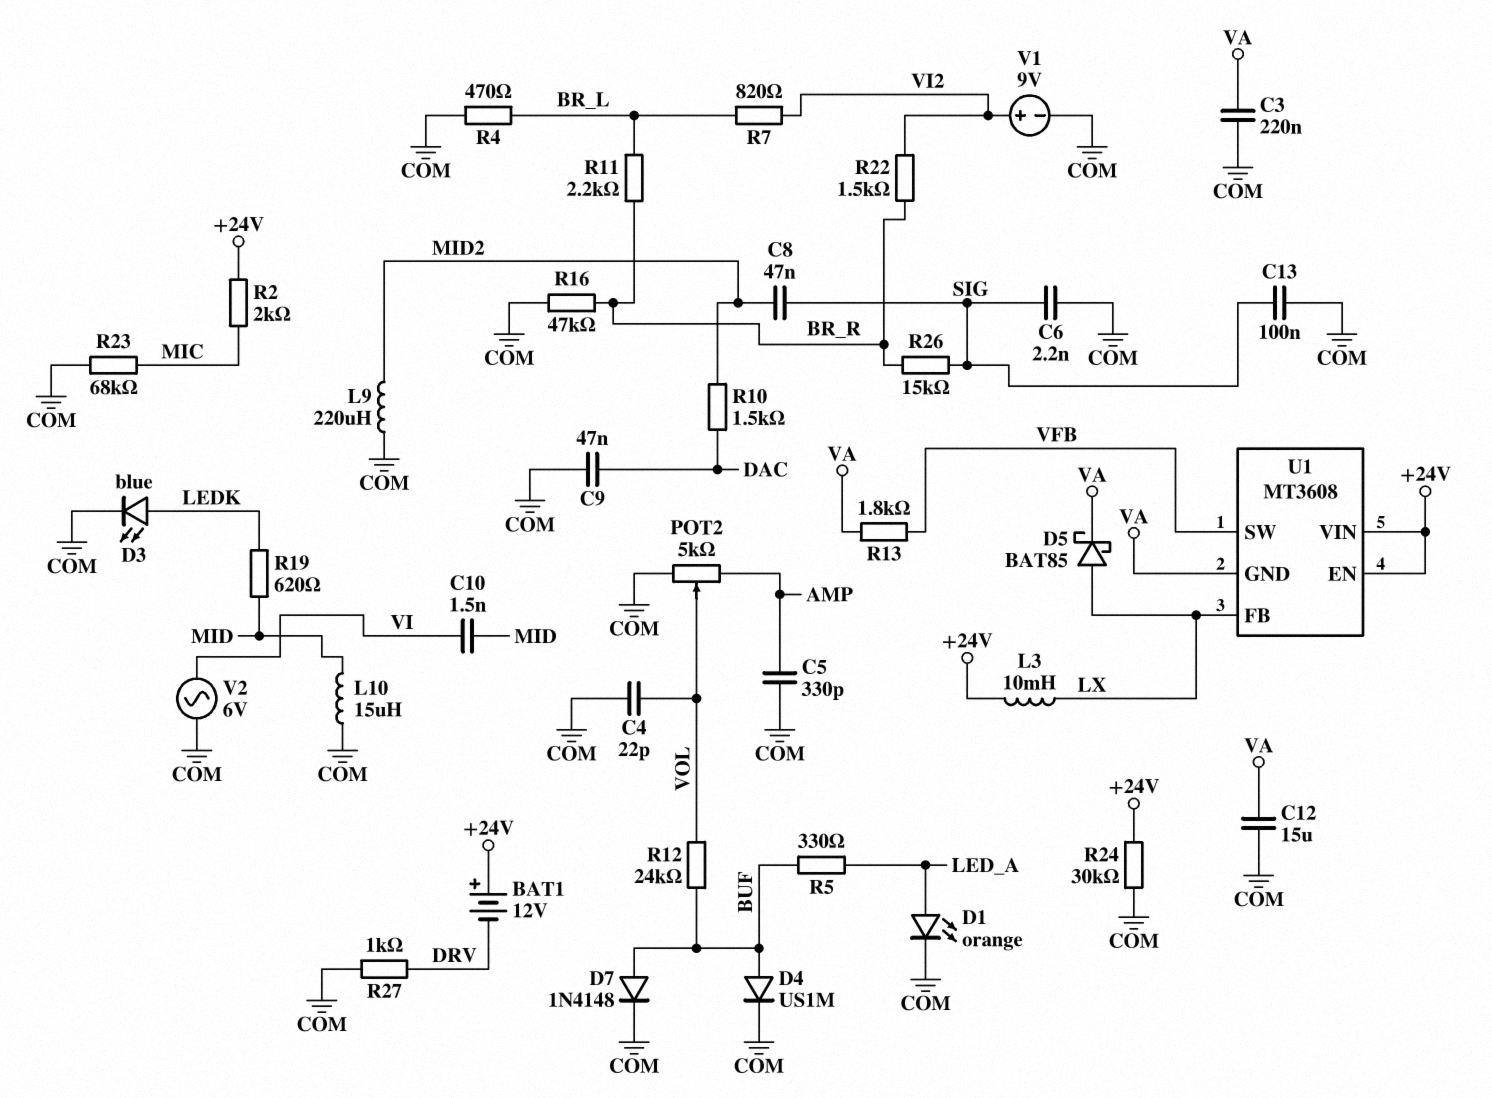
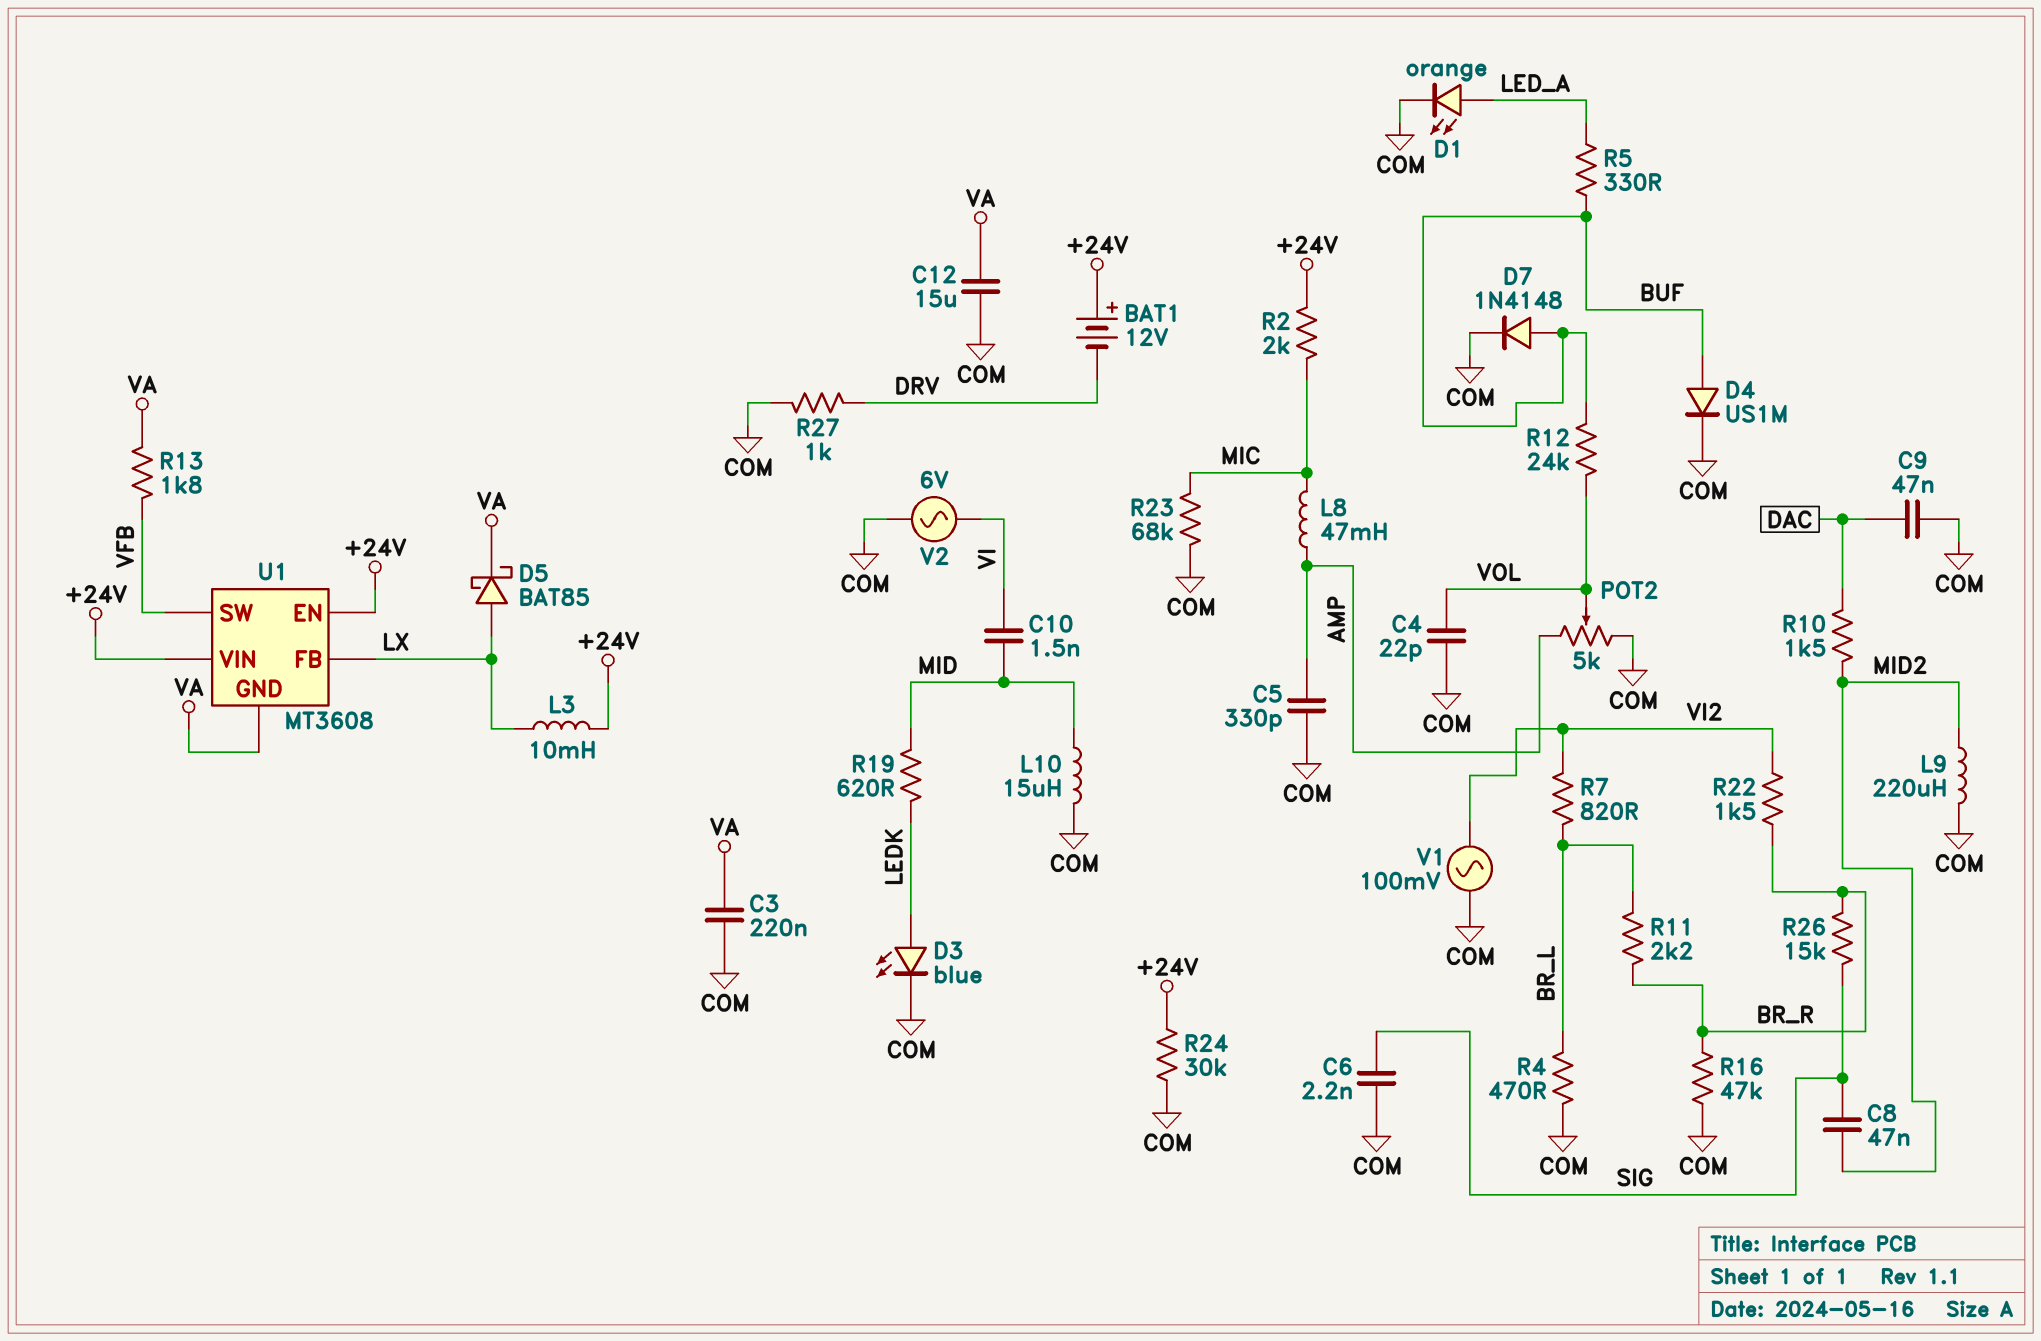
C13: 100nF (COM, SIG) -> none
L8: none -> 47mH (AMP, MIC)
V1: 9V (plus VI2, minus COM) -> AC 100mV (COM, VI2)

